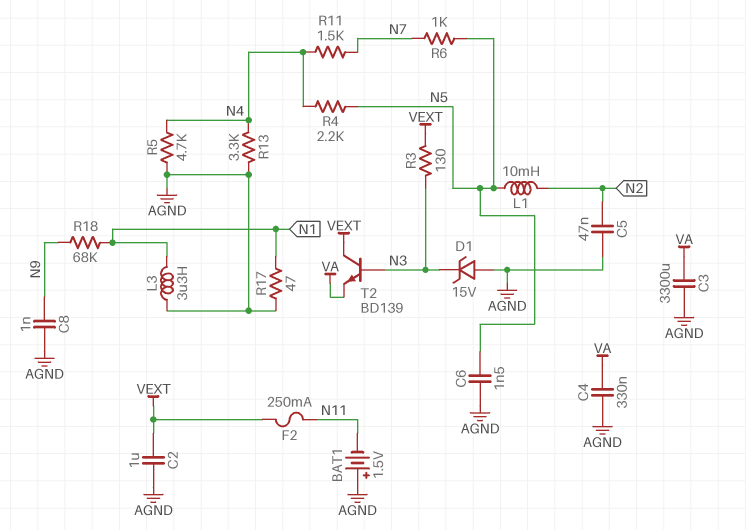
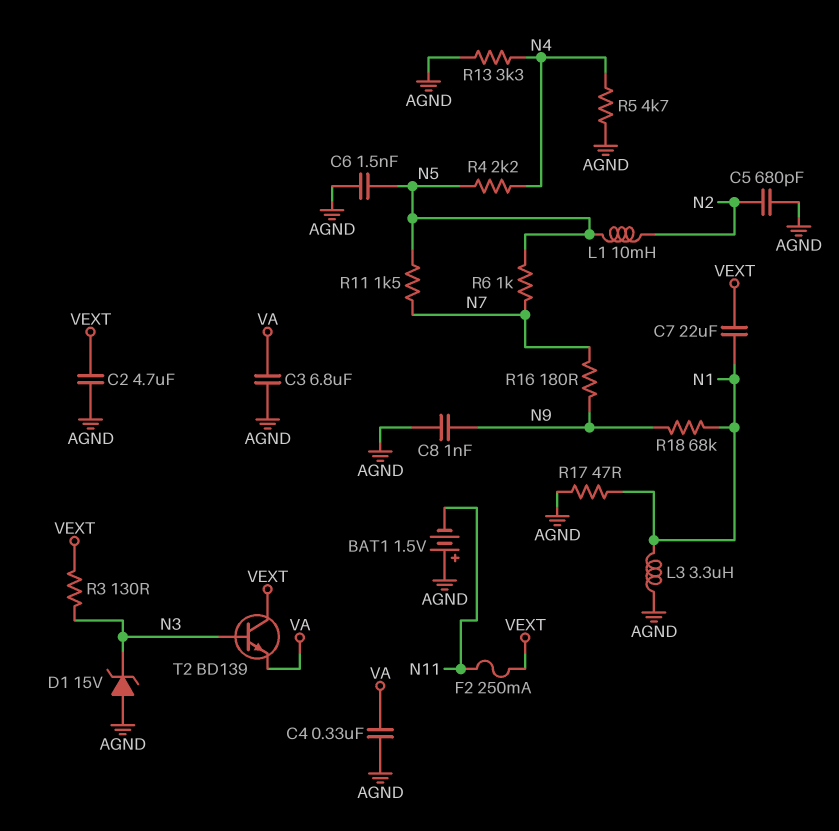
C2: 1uF (AGND, VEXT) -> 4.7uF (AGND, VEXT)
C3: 3300uF (AGND, VA) -> 6.8uF (AGND, VA)
C5: 47nF (AGND, N2) -> 680pF (AGND, N2)
C7: none -> 22uF (N1, VEXT)
R11: 1.5k (N4, N7) -> 1.5k (N5, N7)
R16: none -> 180 (N7, N9)

